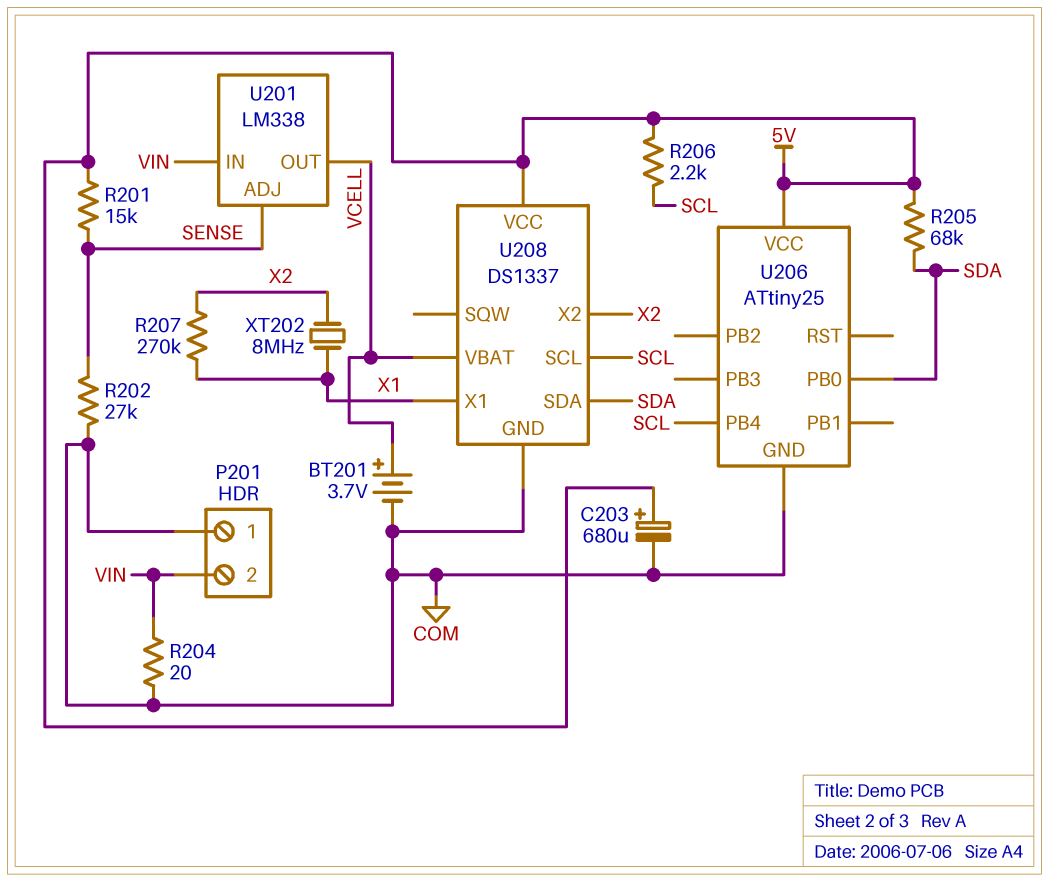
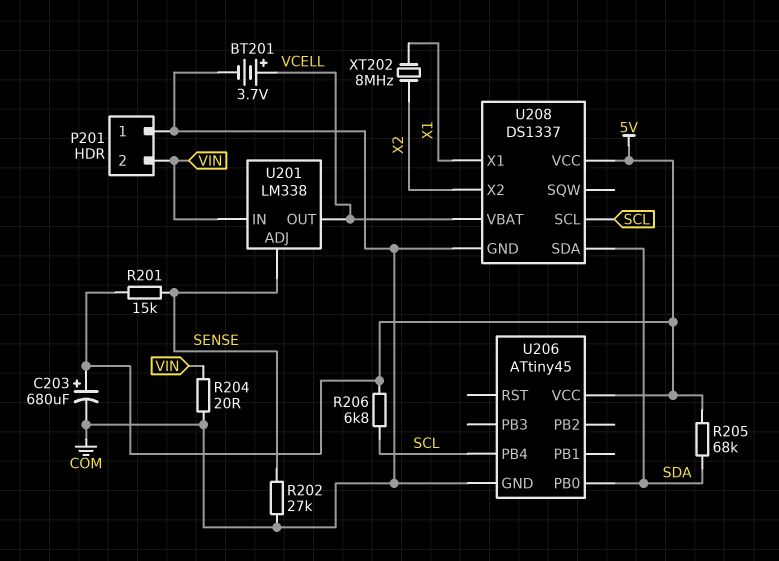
R206: 2.2k (5V, SCL) -> 6.8k (5V, SCL)
R207: 270k (X1, X2) -> none
U206: ATtiny25 -> ATtiny45

